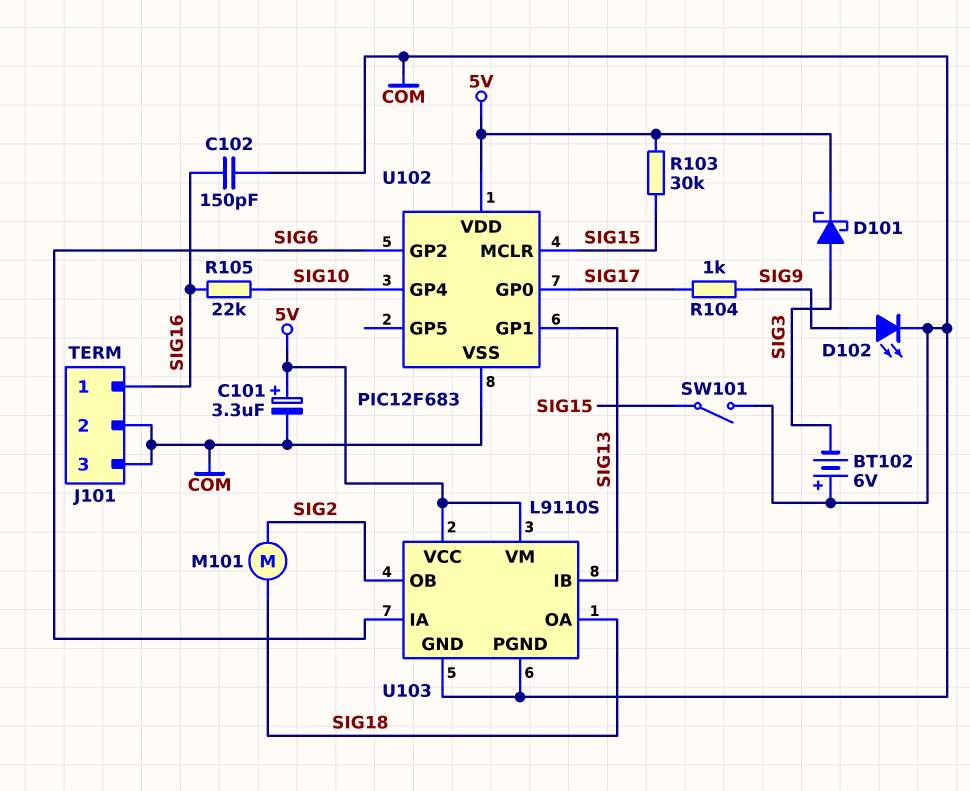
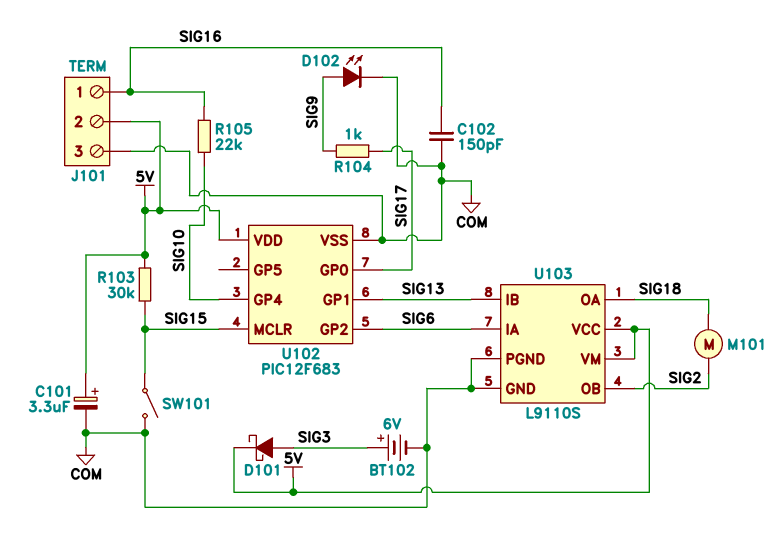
BT102: 6V (plus COM, minus SIG3) -> 6V (plus SIG3, minus COM)
J101 pin 2: COM -> 5V

